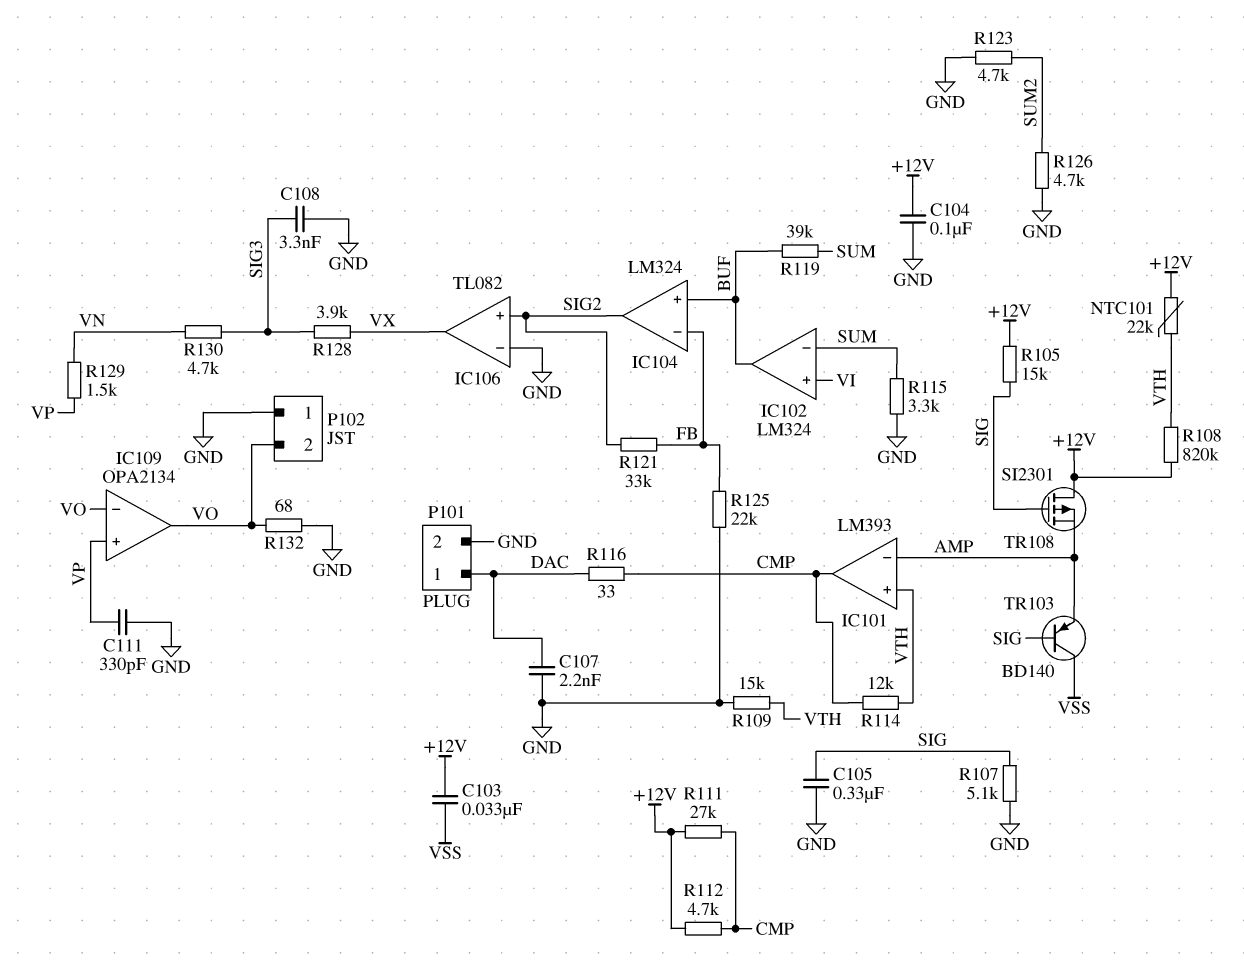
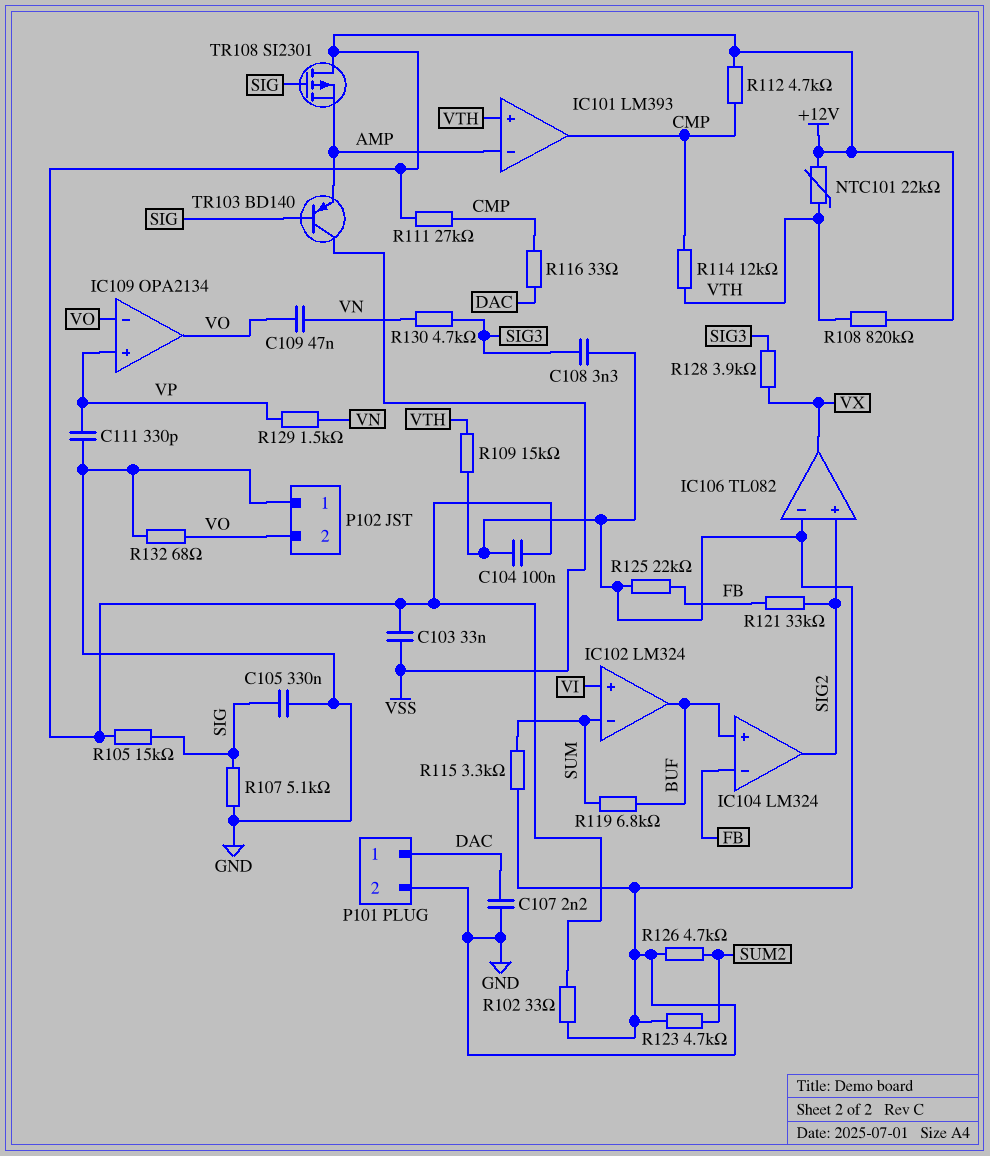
C109: none -> 47nF (VN, VO)
R102: none -> 33 (+12V, GND)
R119: 39k (BUF, SUM) -> 6.8k (BUF, SUM)

